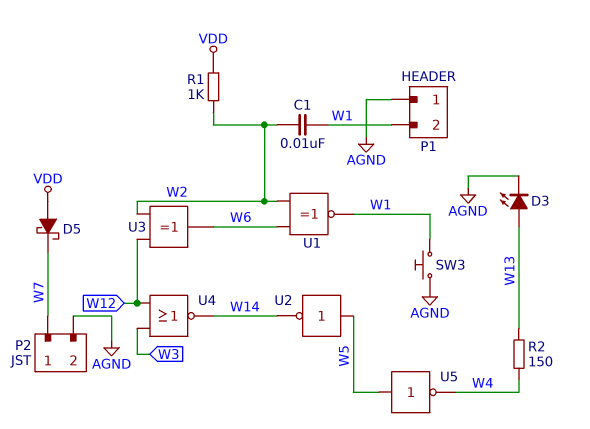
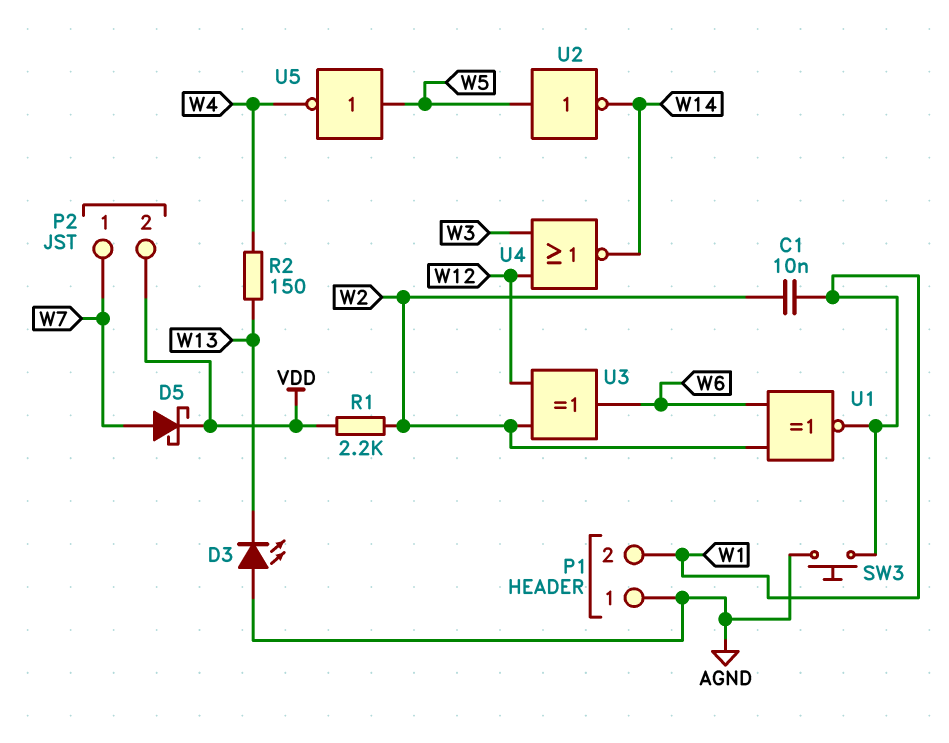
D3: LED (A W13, K AGND) -> LED (A AGND, K W13)
D5: schottky (A VDD, K W7) -> schottky (A W7, K VDD)
P2 pin 2: AGND -> VDD
R1: 1k (VDD, W2) -> 2.2k (VDD, W2)

